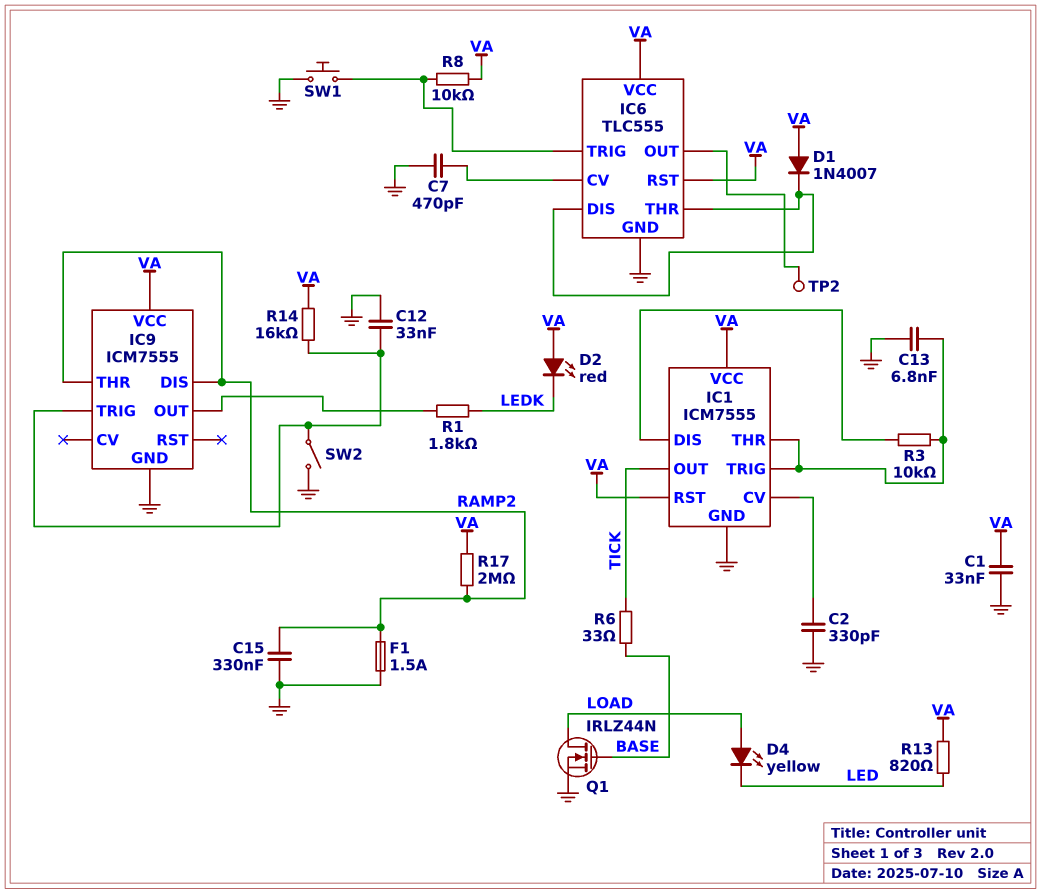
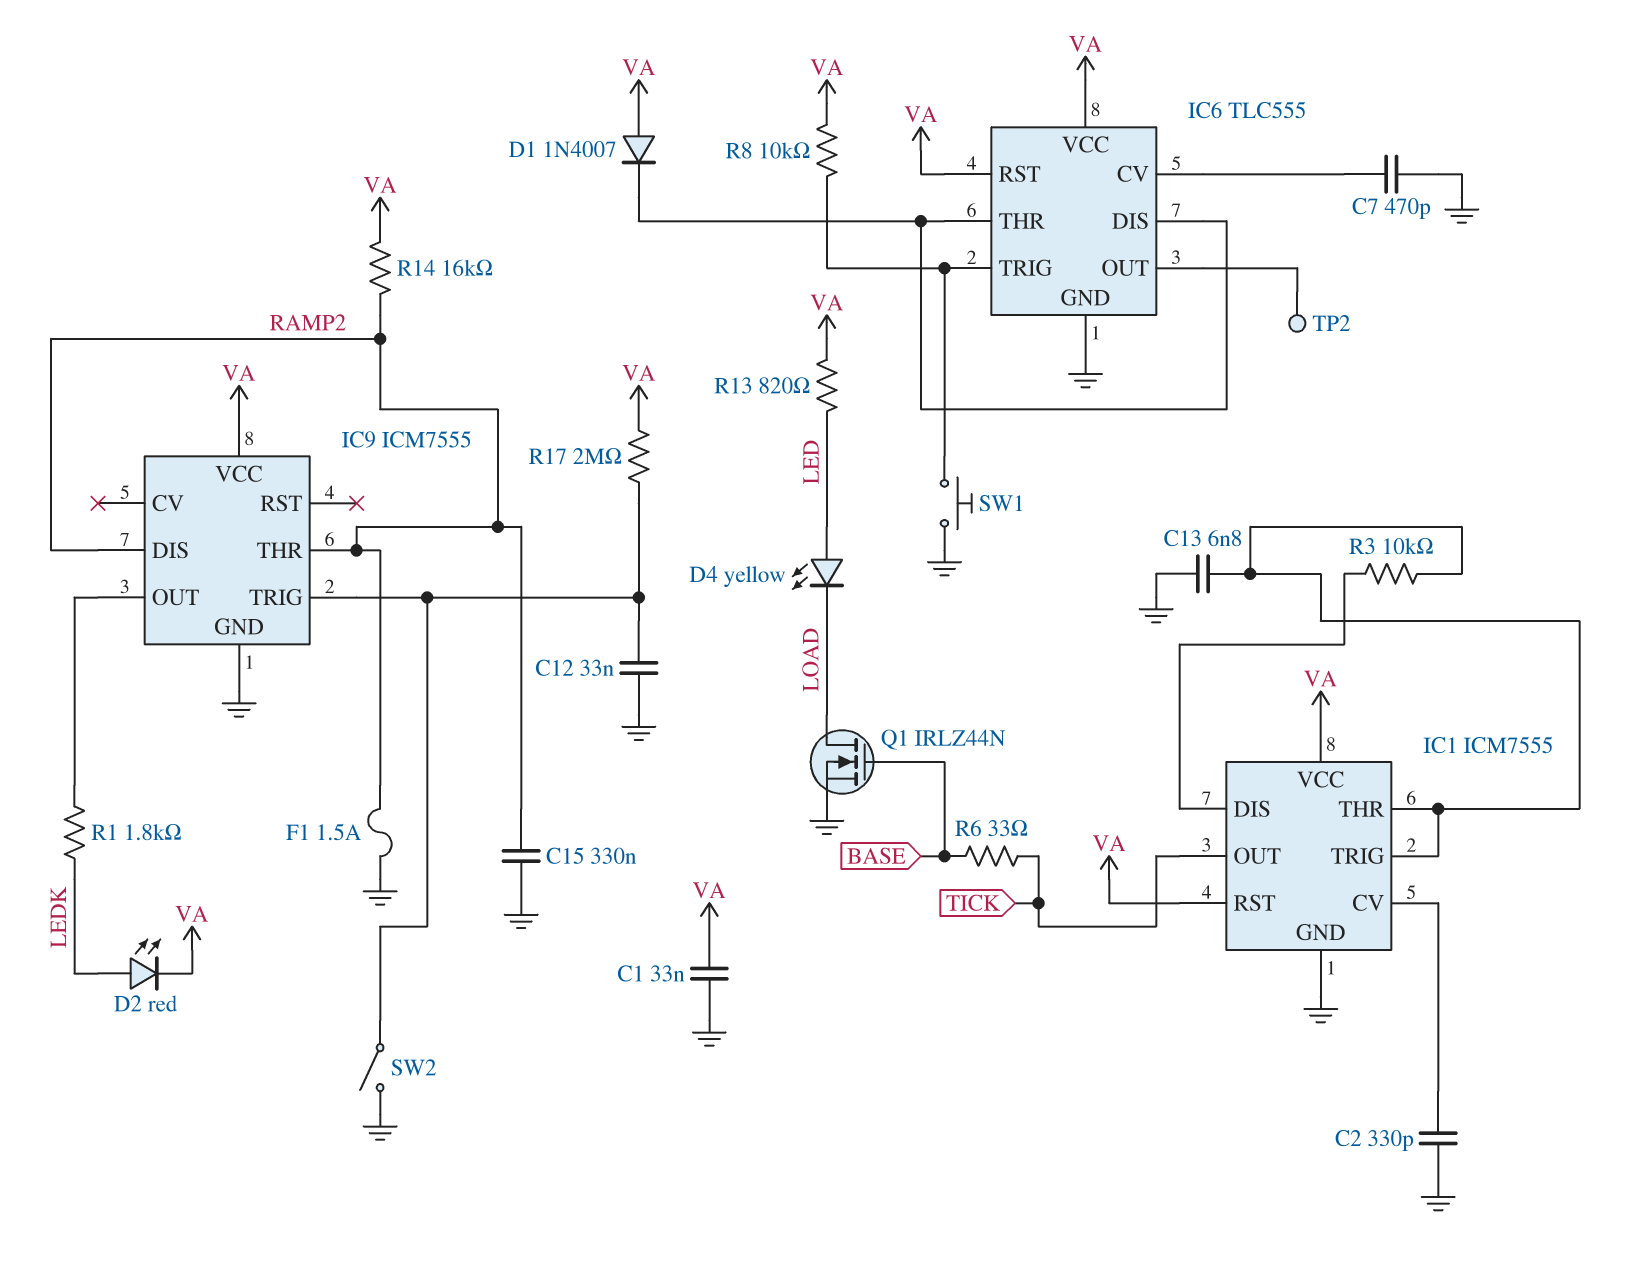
D2: LED red (A VA, K LEDK) -> LED red (A LEDK, K VA)
D4: LED yellow (A LOAD, K LED) -> LED yellow (A LED, K LOAD)
R14: 16k (IC9/TRIG, VA) -> 16k (RAMP2, VA)
R17: 2M (RAMP2, VA) -> 2M (IC9/TRIG, VA)

